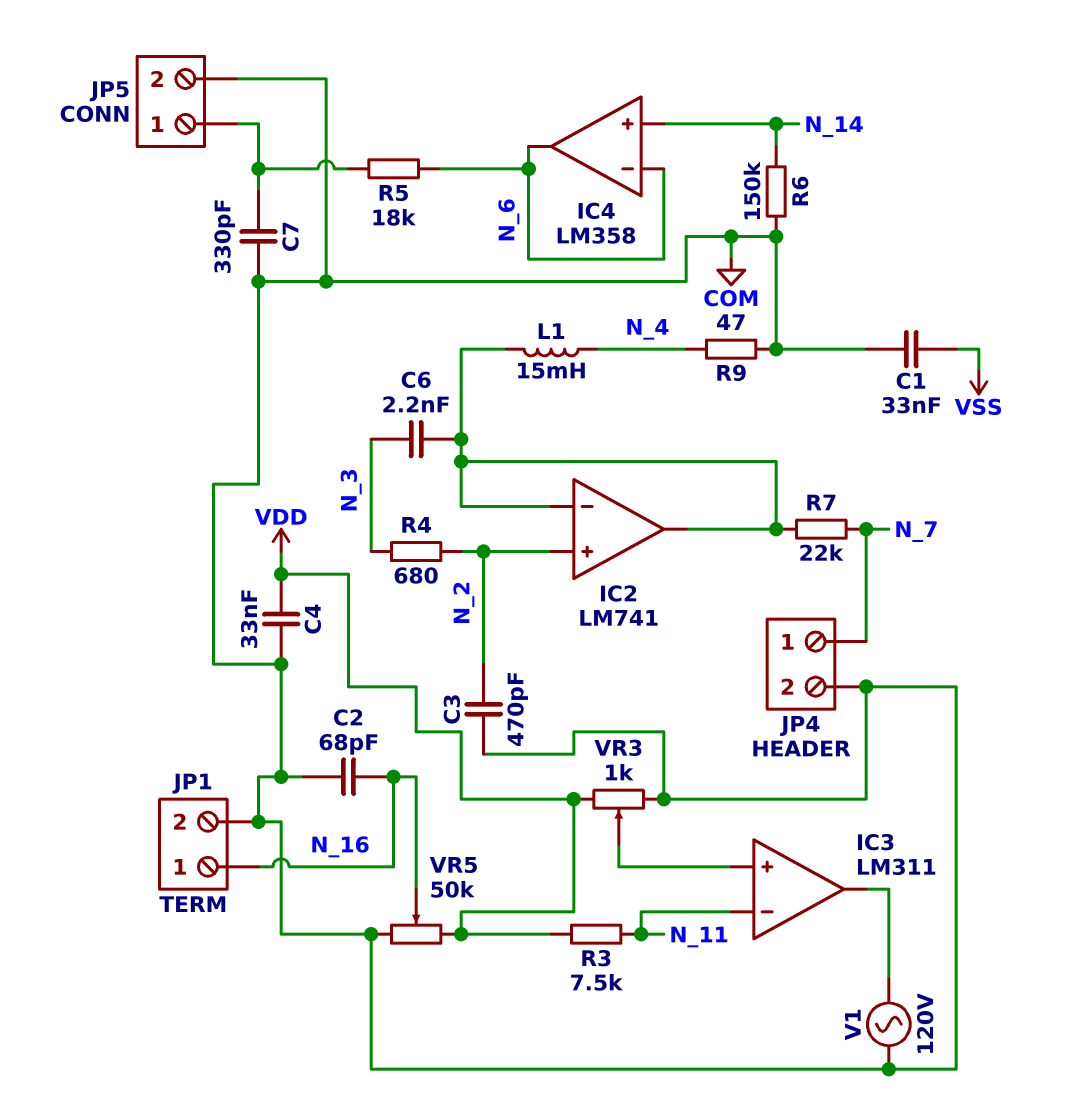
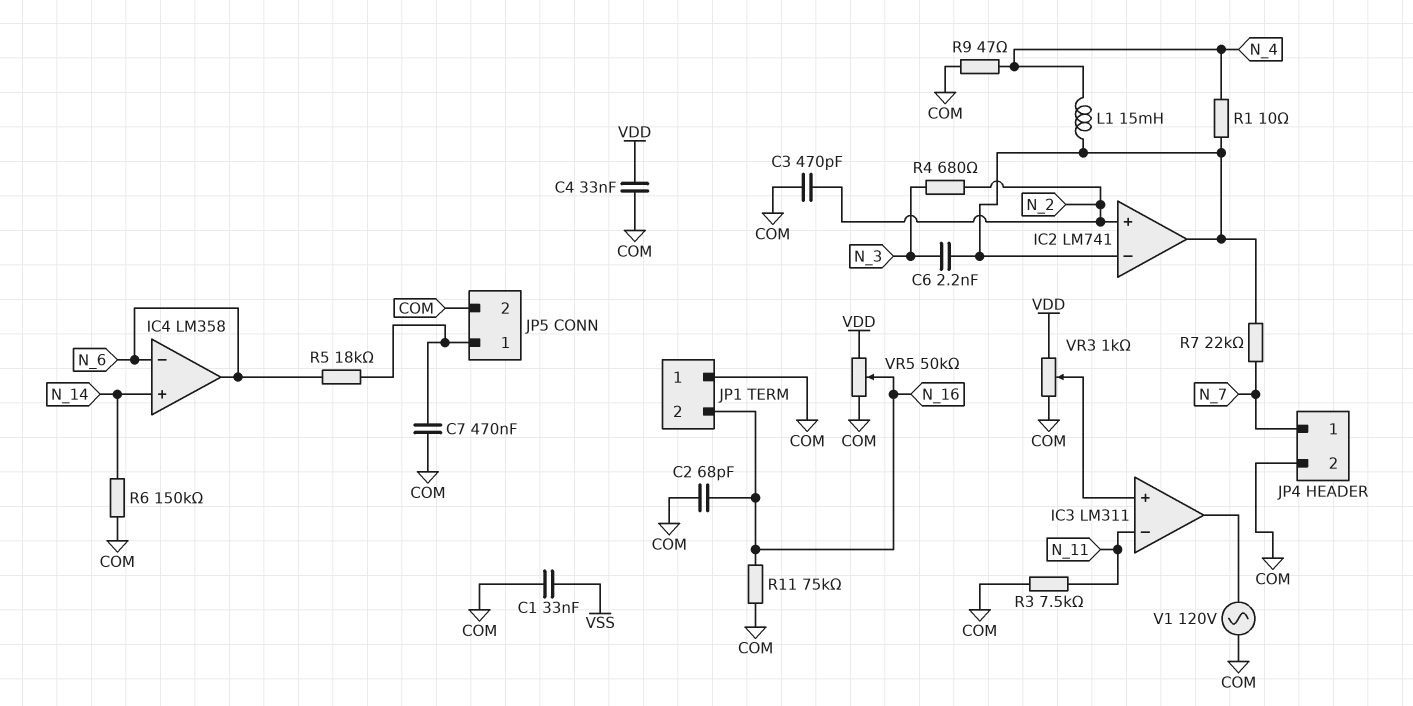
C7: 330pF (COM, JP5/1) -> 470nF (COM, JP5/1)
JP1 pin 1: N_16 -> COM
JP1 pin 2: COM -> N_16
R1: none -> 10 (IC2/in-, N_4)
R3: 7.5k (N_11, VDD) -> 7.5k (COM, N_11)
R11: none -> 75k (COM, N_16)

